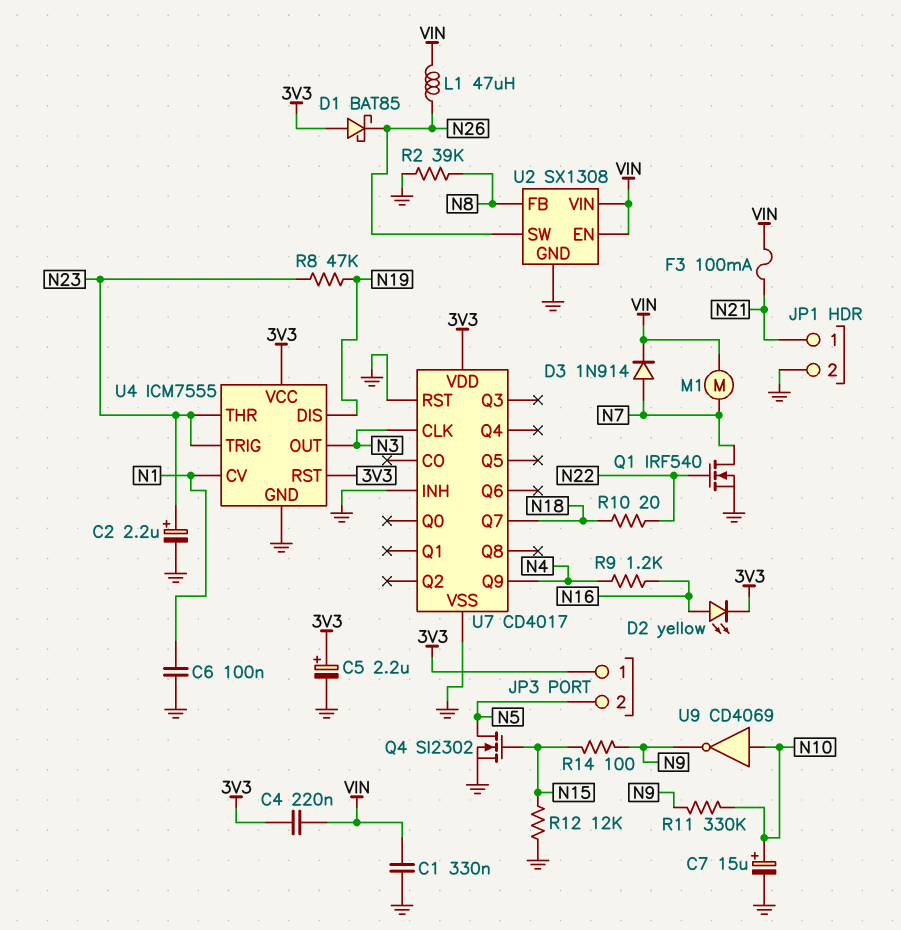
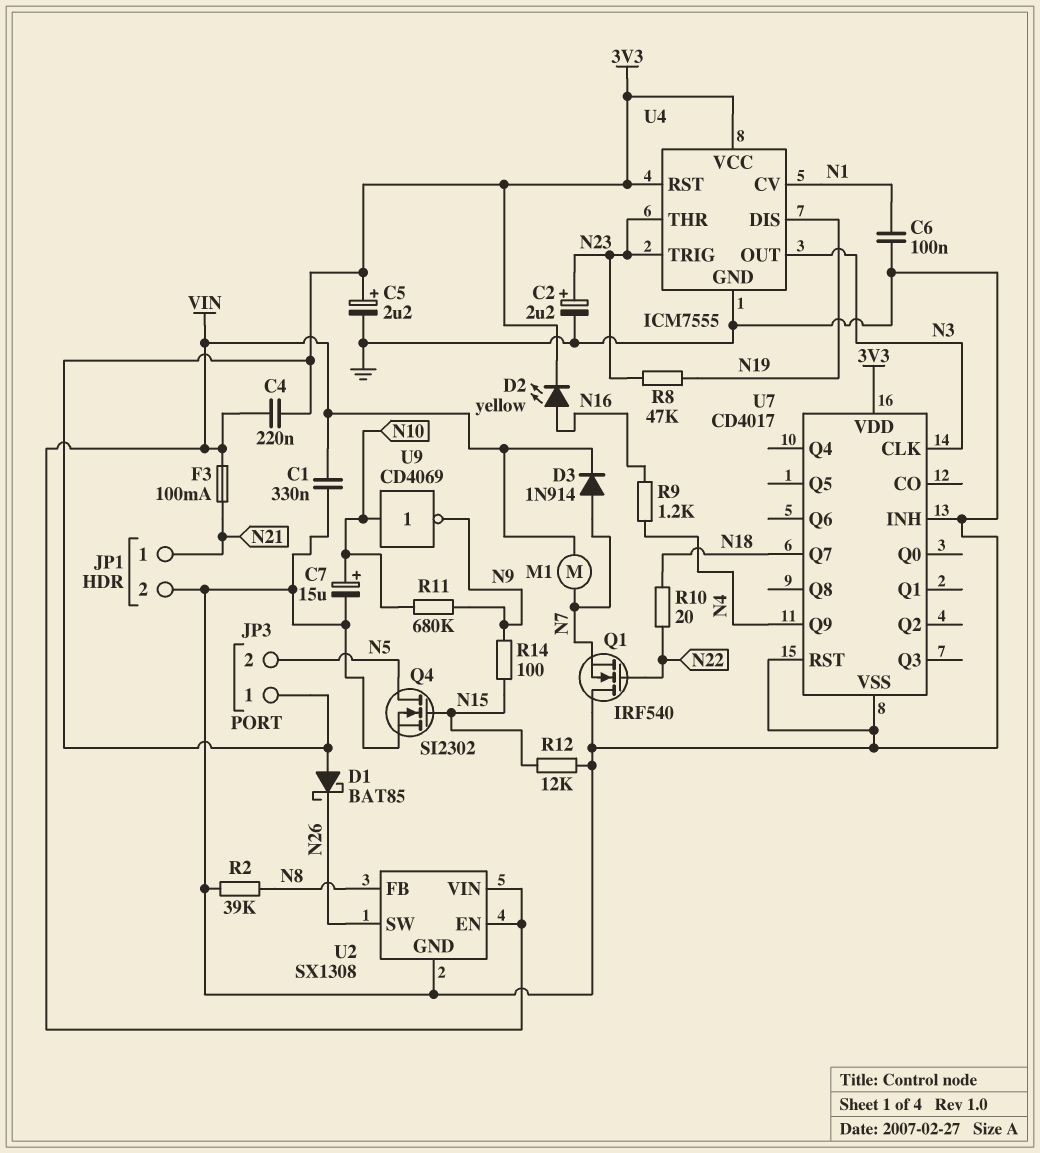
L1: 47uH (N26, VIN) -> none
Q1: NMOS IRF540 (G N22, D N7, S GND) -> NMOS IRF540 (G N22, D GND, S N7)
R11: 330k (N9, N10) -> 680k (N9, N10)

